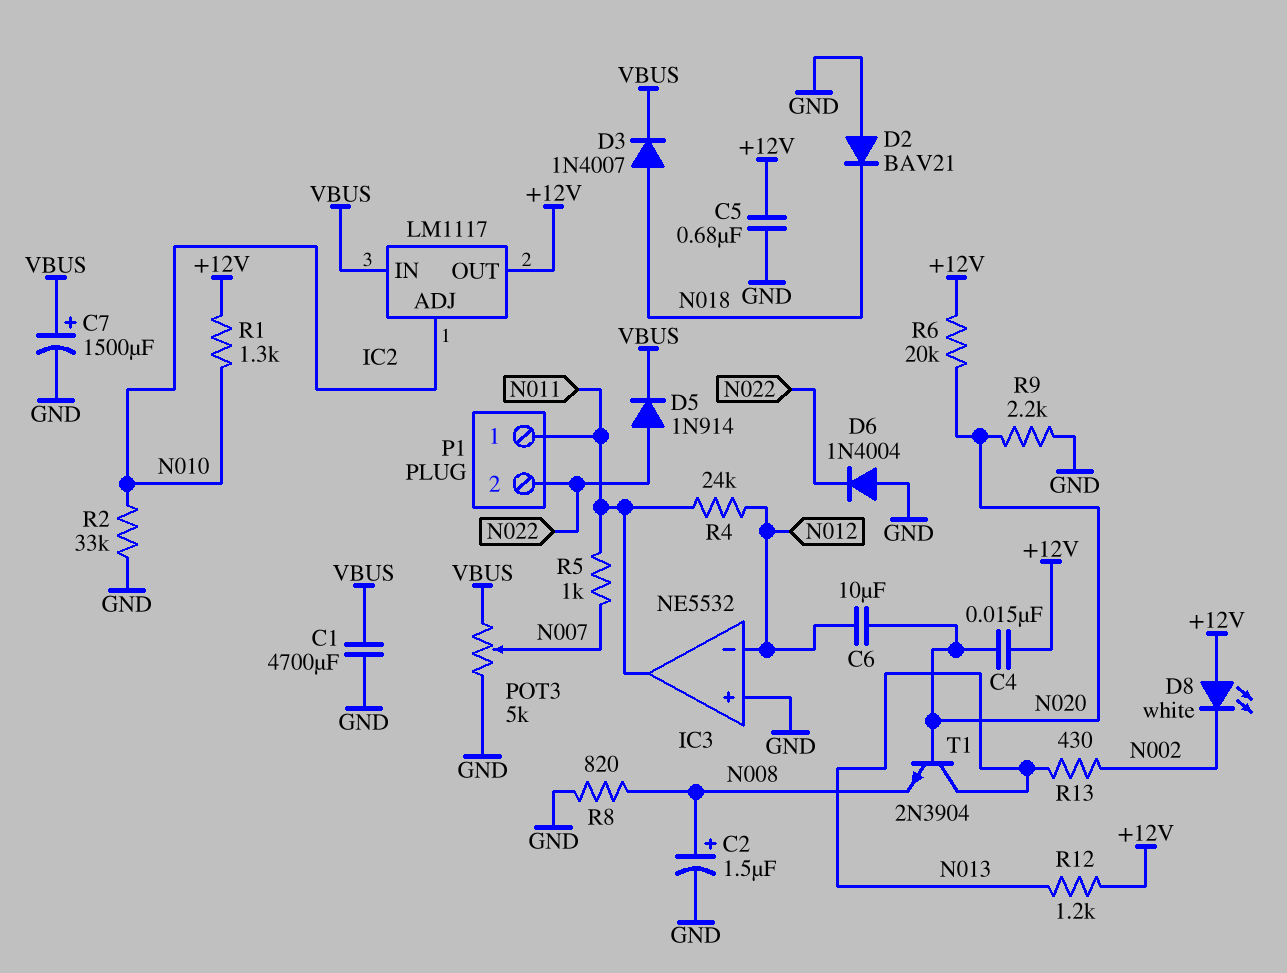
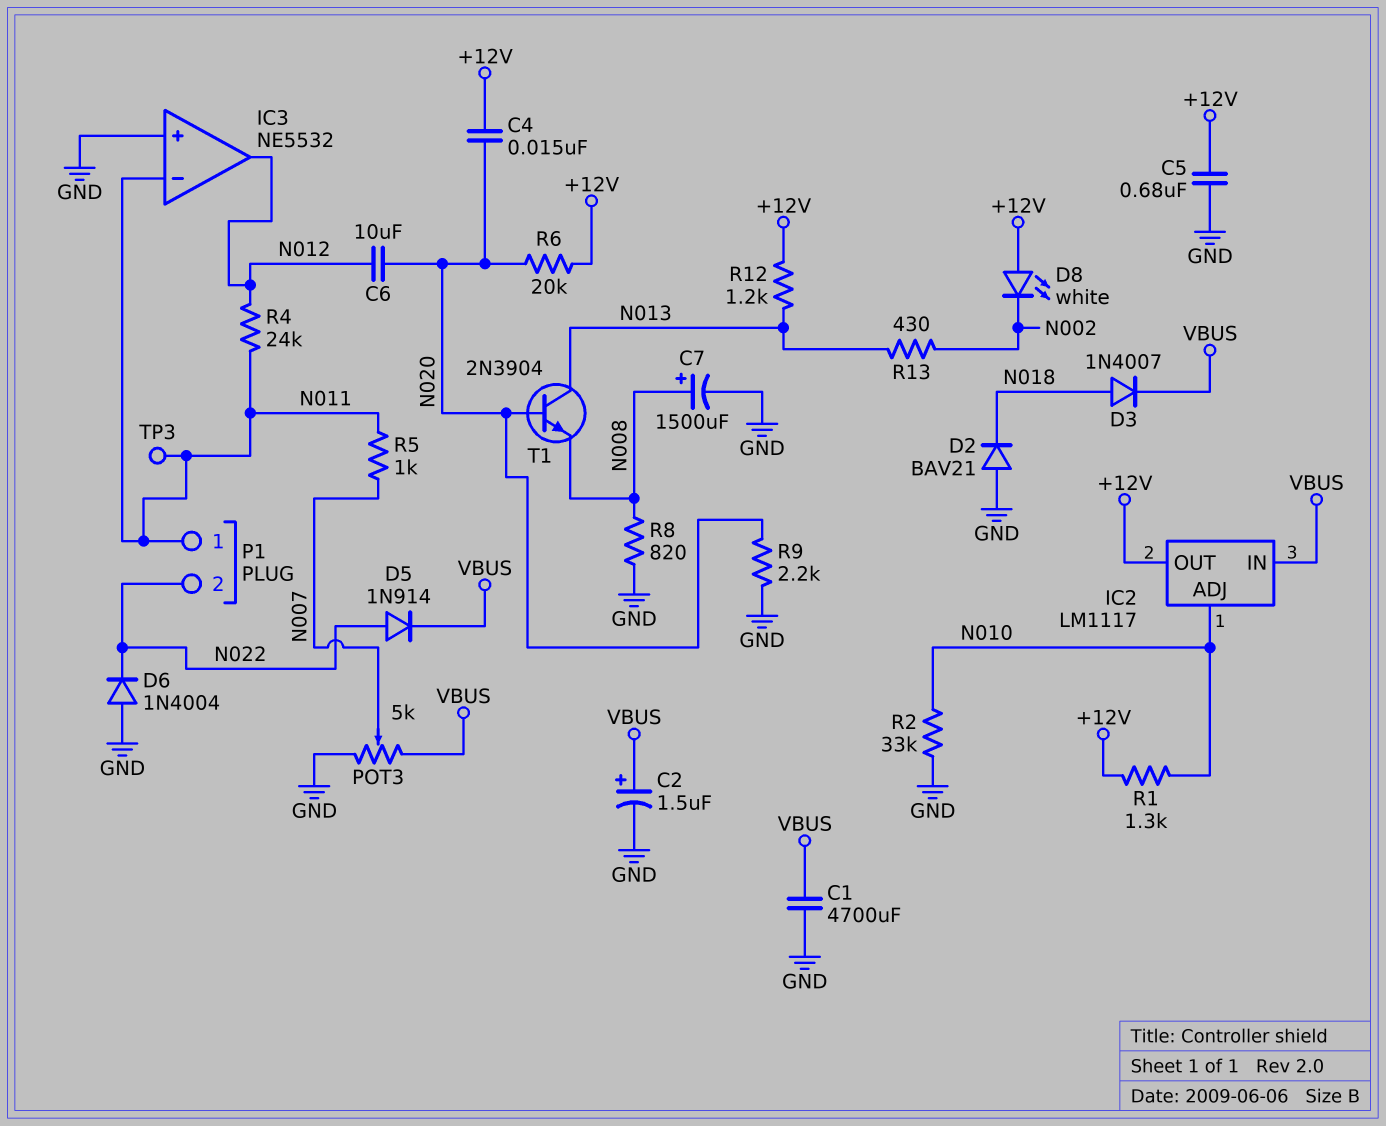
C2: 1.5uF (plus N008, minus GND) -> 1.5uF (plus VBUS, minus GND)
C7: 1500uF (plus VBUS, minus GND) -> 1500uF (plus N008, minus GND)
IC3 pin in-: N012 -> N011
IC3 pin out: N011 -> N012
TP3: none -> test point (N011)

